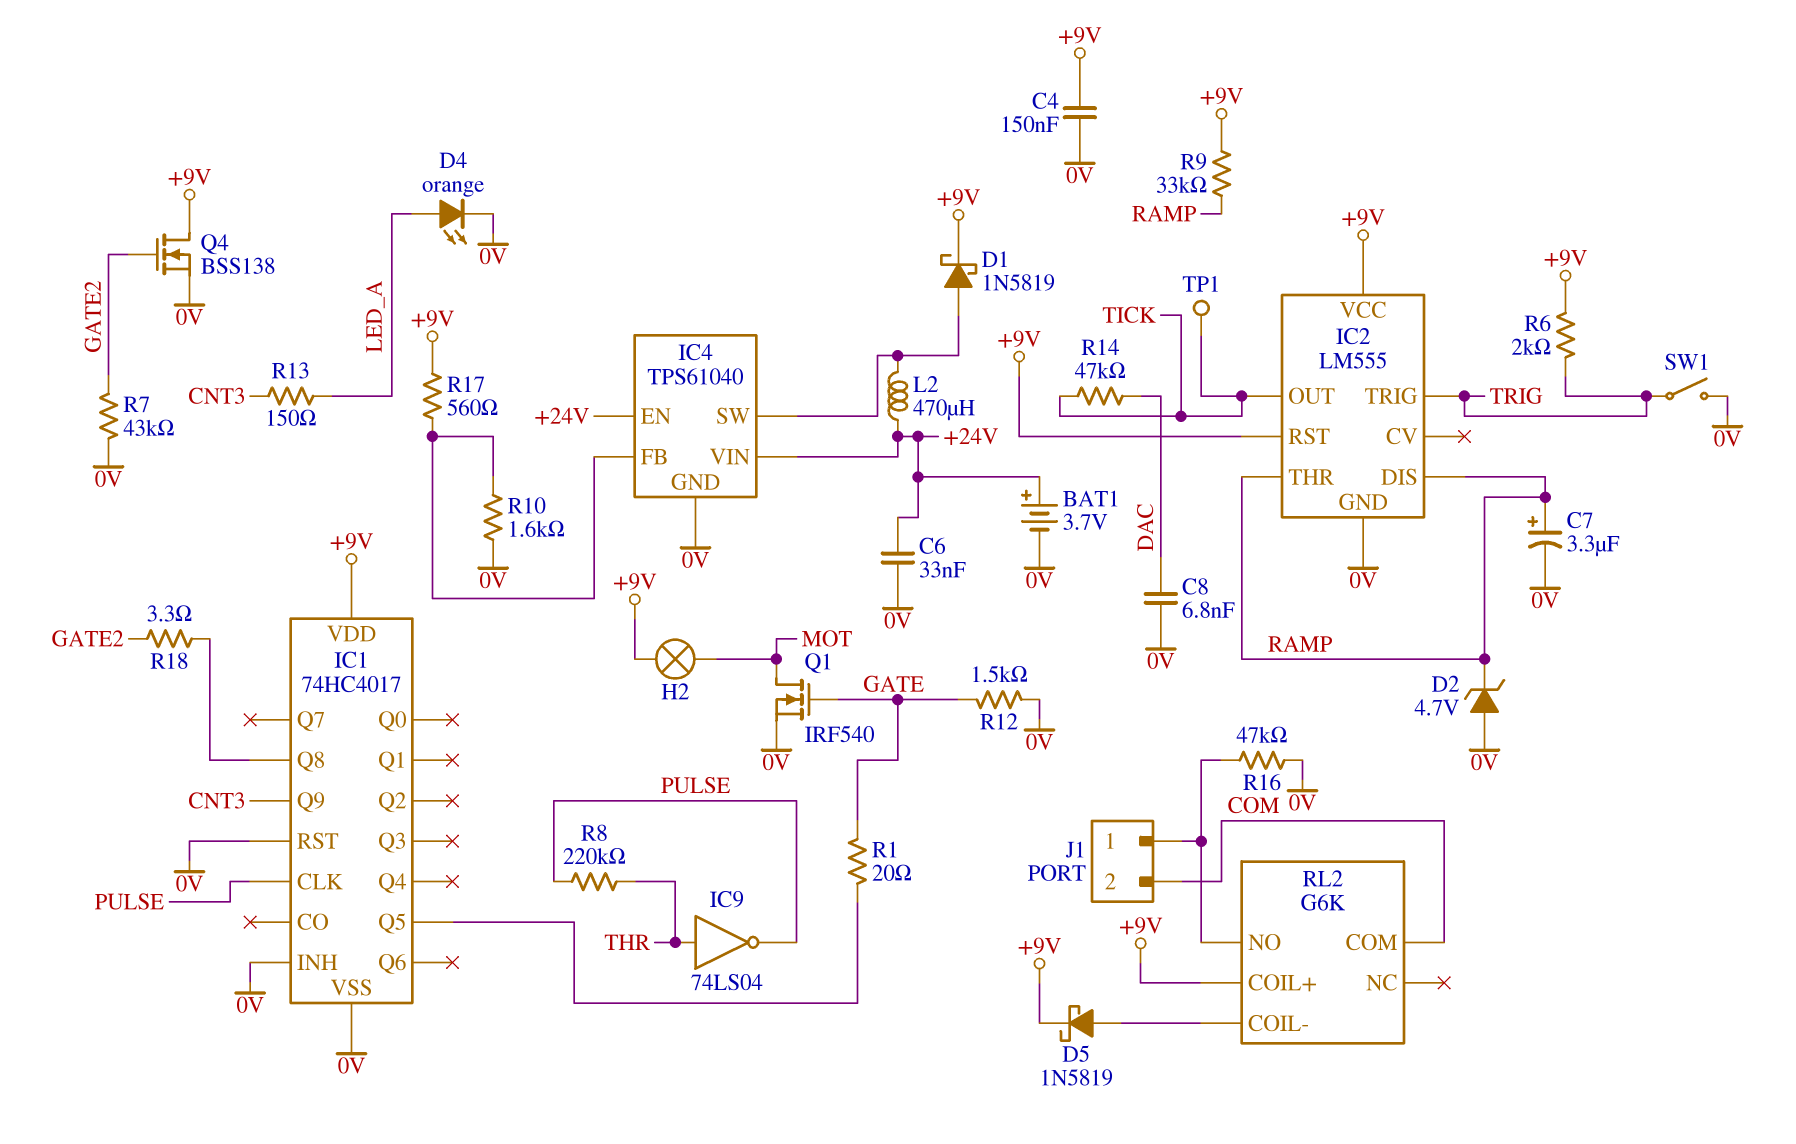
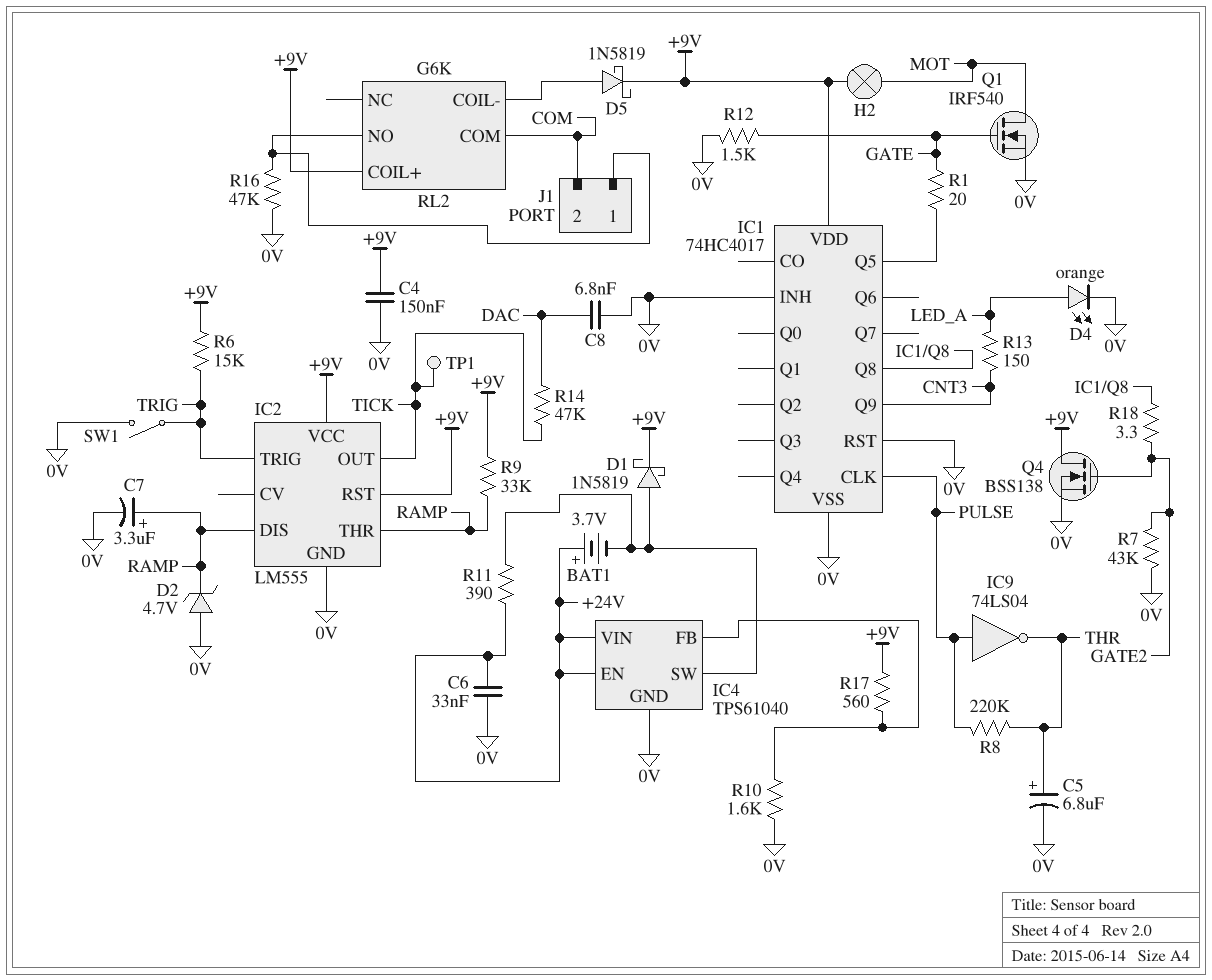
BAT1: 3.7V (plus +24V, minus 0V) -> 3.7V (plus +24V, minus IC4/SW)
C5: none -> 6.8uF (plus THR, minus 0V)
IC9: NOT 74LS04 (in THR, out PULSE) -> NOT 74LS04 (in PULSE, out THR)
L2: 470uH (+24V, IC4/SW) -> none
R6: 2k (+9V, TRIG) -> 15k (+9V, TRIG)
R11: none -> 390 (+24V, IC4/SW)

